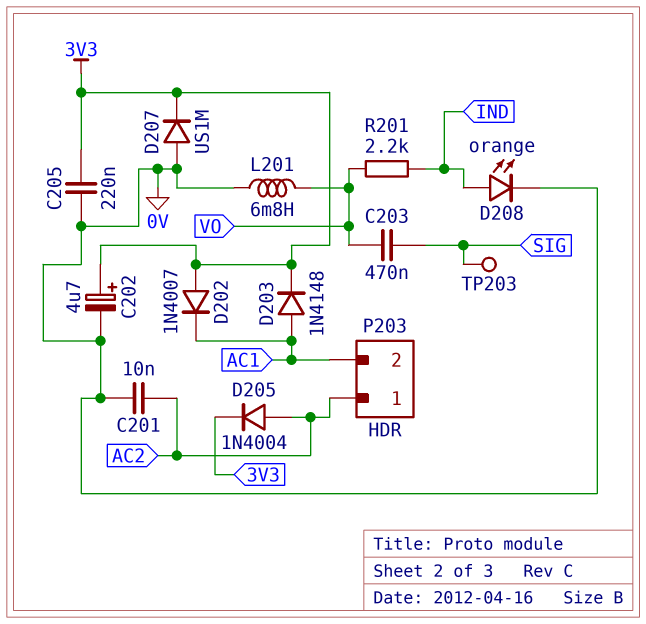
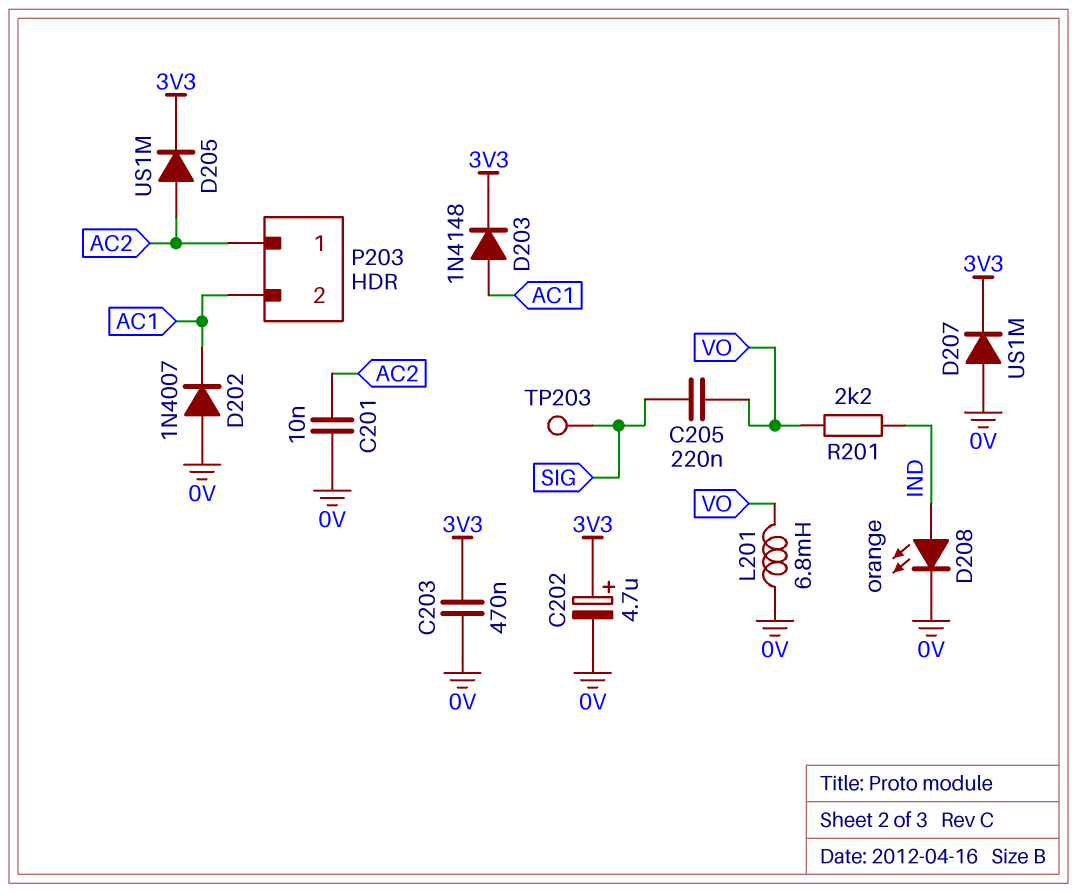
C203: 470nF (SIG, VO) -> 470nF (0V, 3V3)
C205: 220nF (0V, 3V3) -> 220nF (SIG, VO)
D202: diode 1N4007 (A 3V3, K AC1) -> diode 1N4007 (A 0V, K AC1)
D205: diode 1N4004 (A AC2, K 3V3) -> diode US1M (A AC2, K 3V3)

